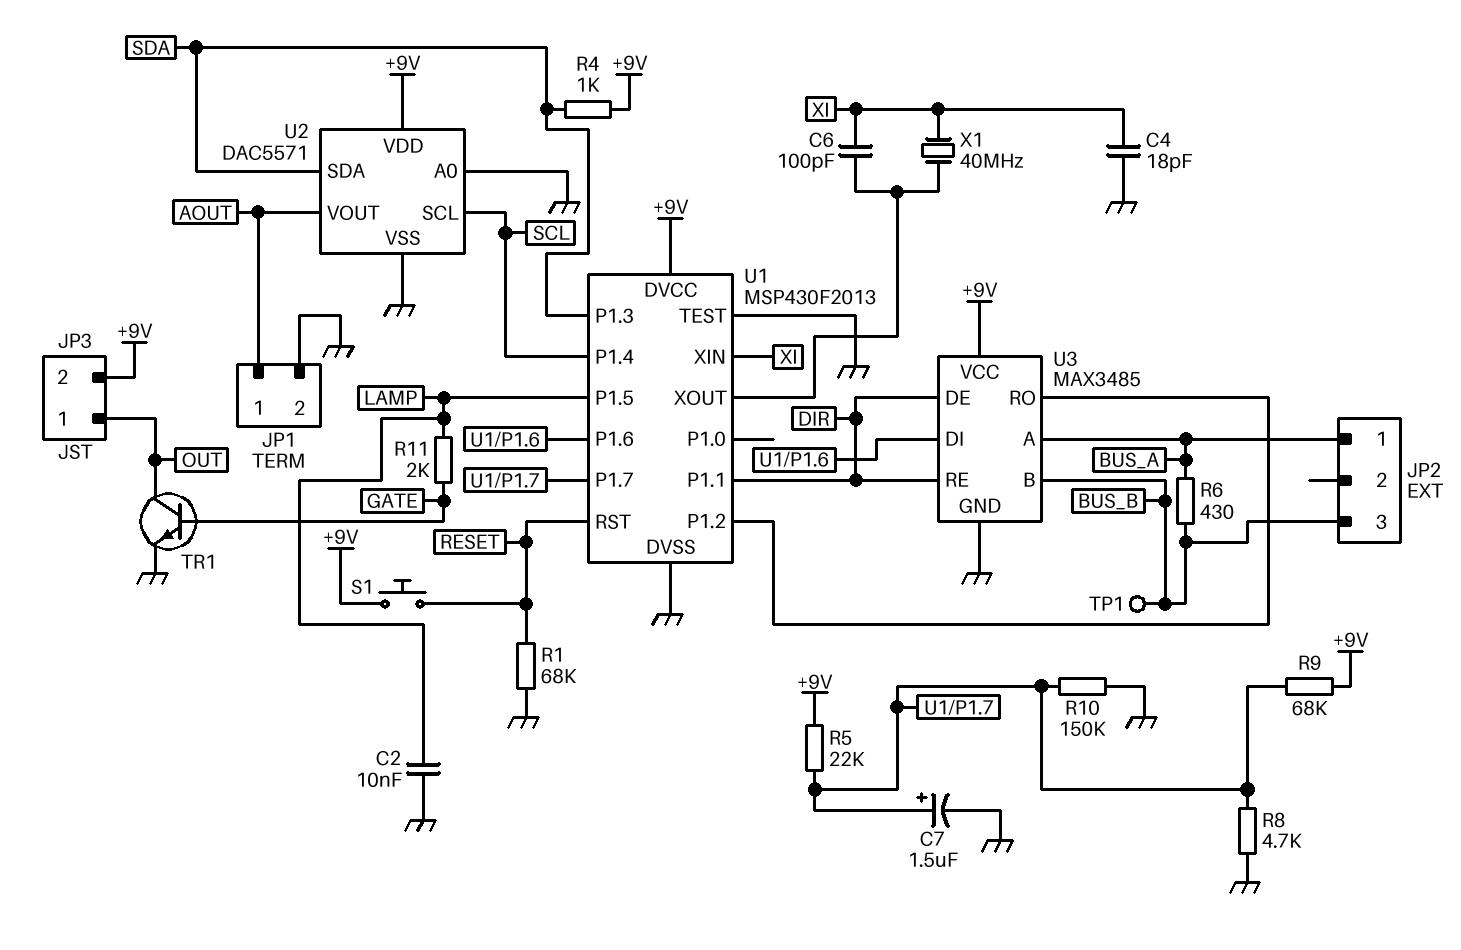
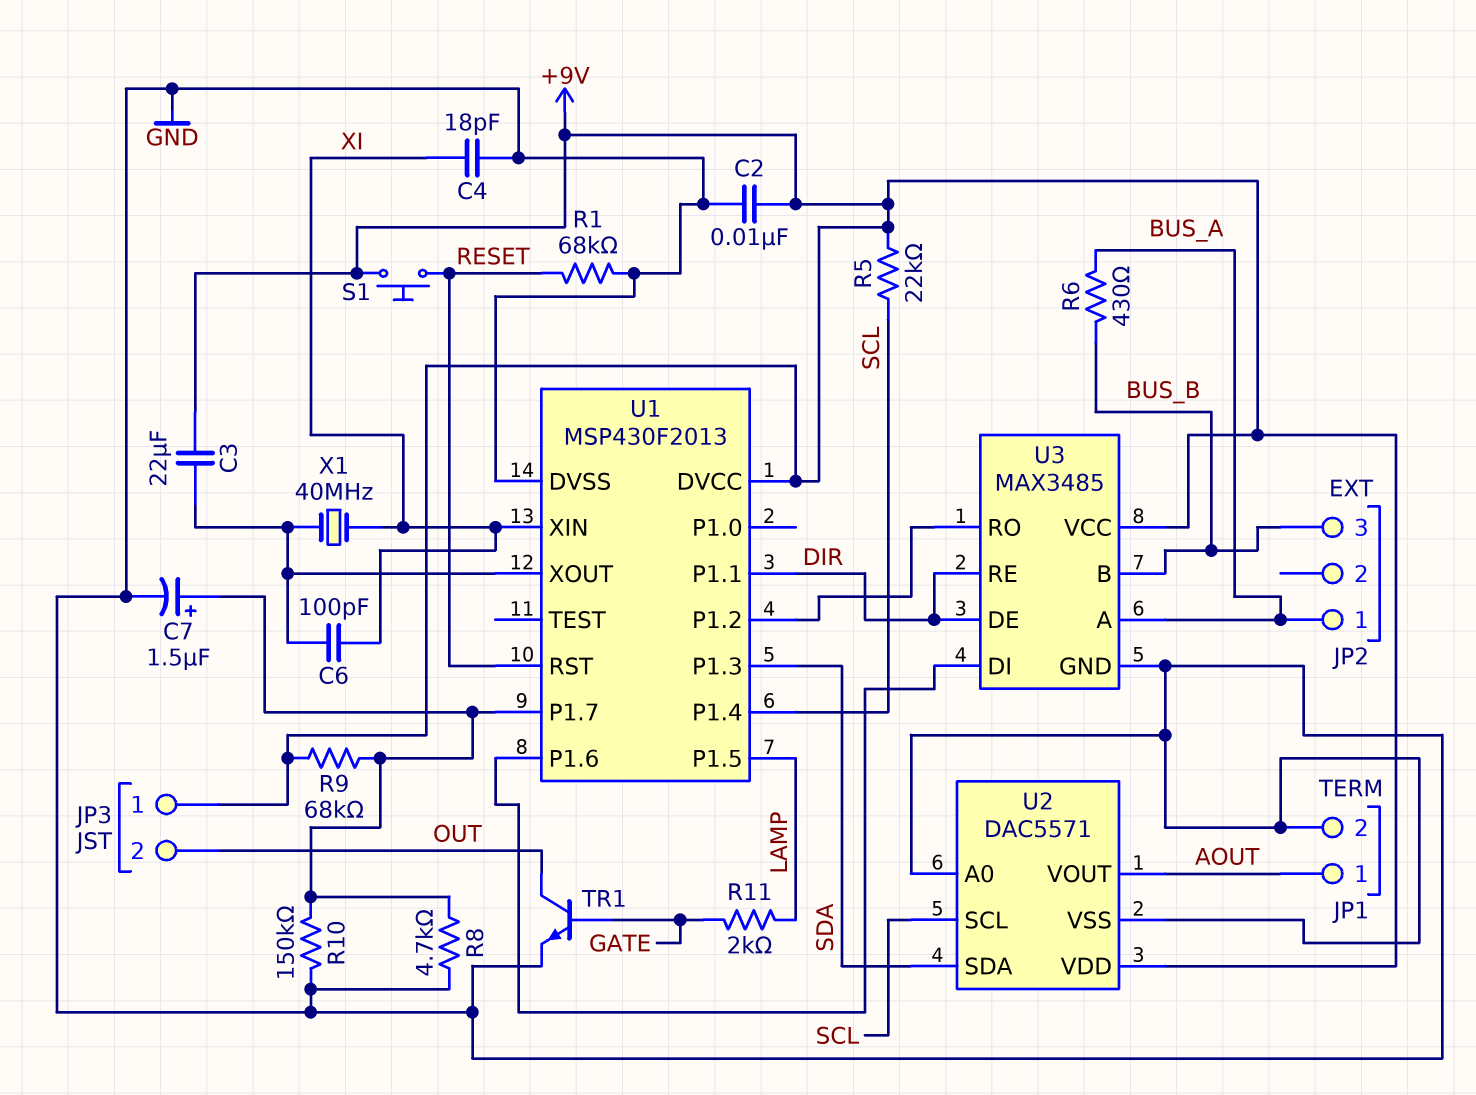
C2: 10nF (GND, LAMP) -> 10nF (+9V, GND)
C3: none -> 22uF (+9V, U1/XOUT)
JP3 pin 1: OUT -> +9V
JP3 pin 2: +9V -> OUT
R4: 1k (+9V, SDA) -> none
R5: 22k (+9V, U1/P1.7) -> 22k (+9V, SCL)
TP1: test point (BUS_B) -> none
U1 pin TEST: GND -> none

